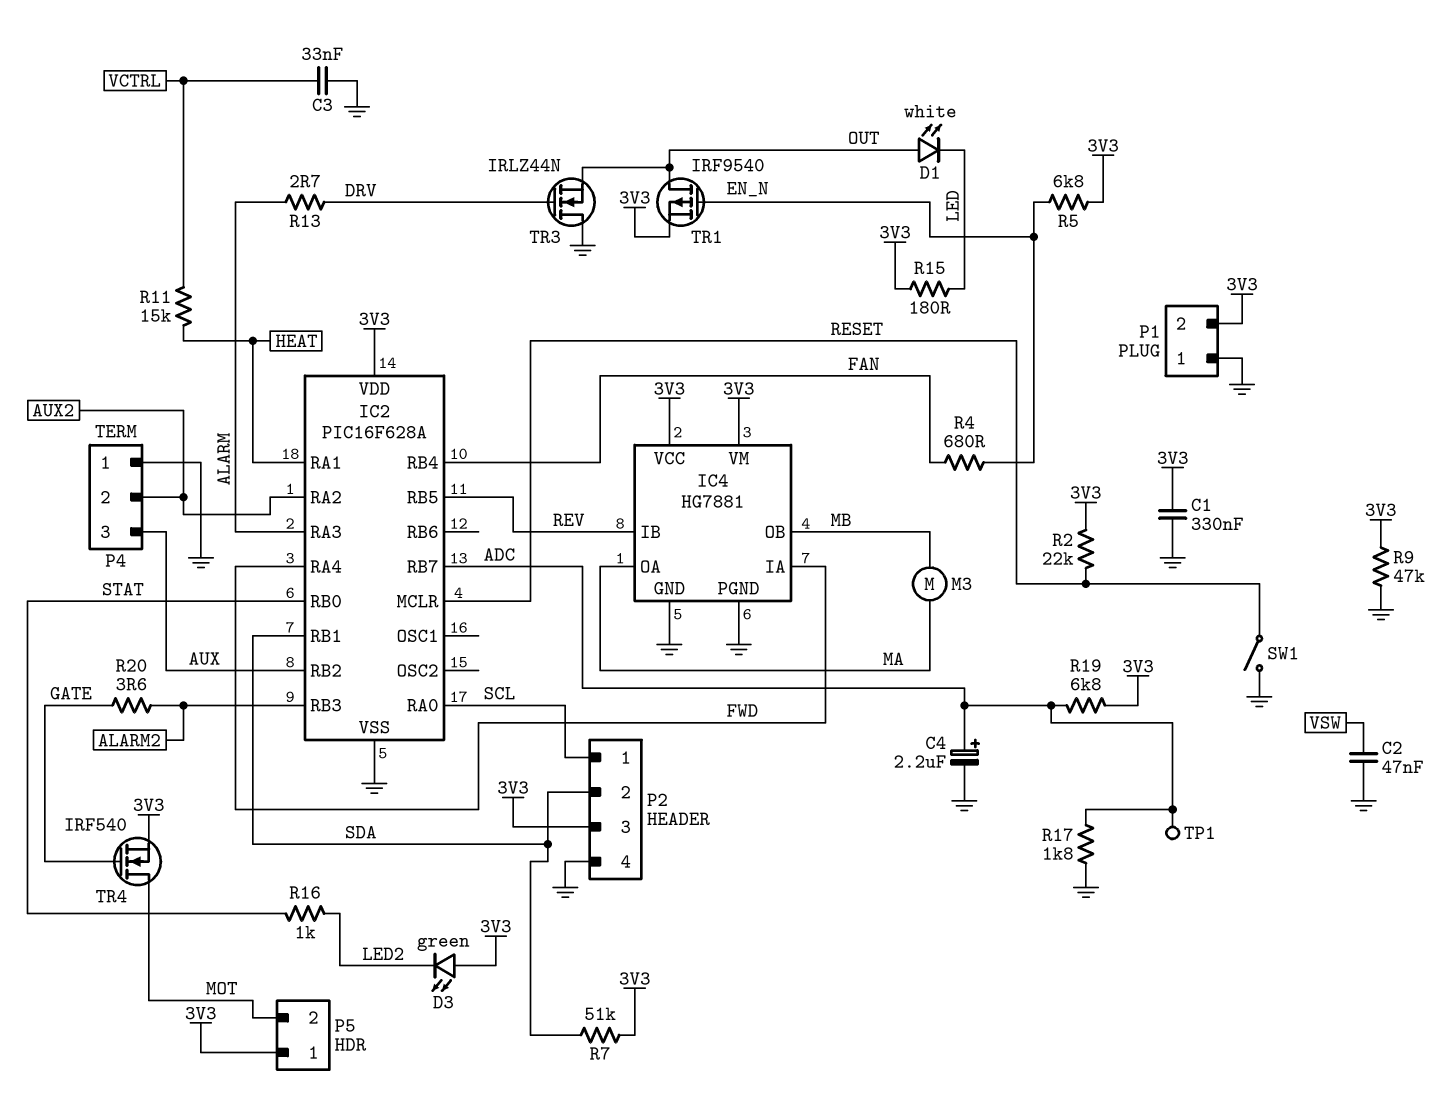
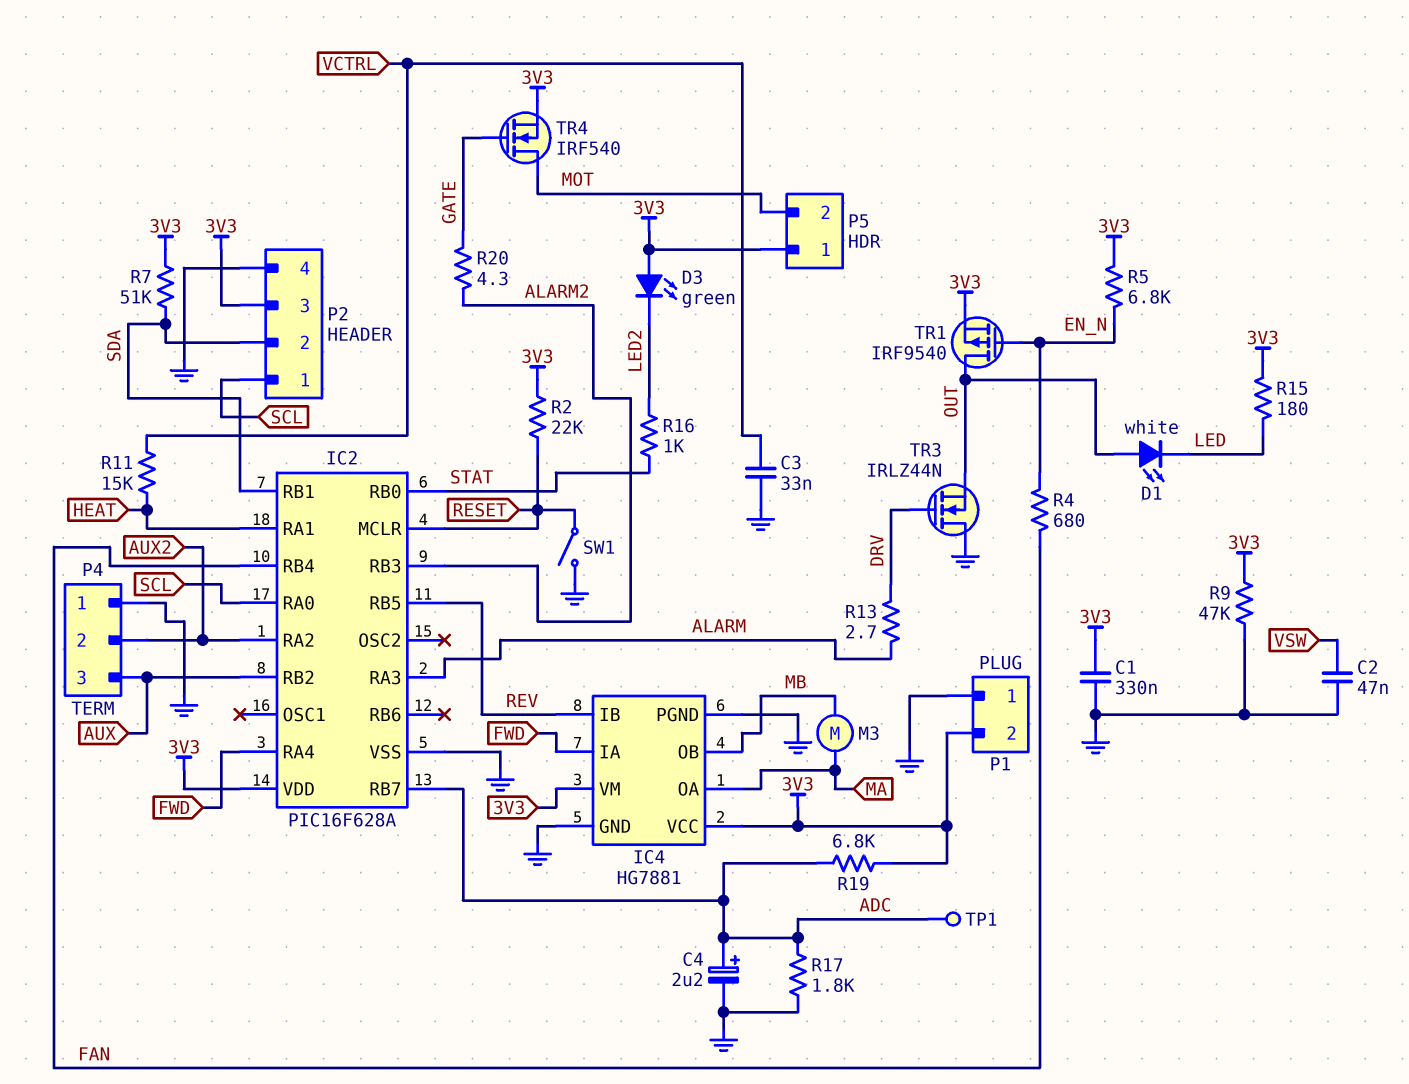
R20: 3.6 (ALARM2, GATE) -> 4.3 (ALARM2, GATE)

